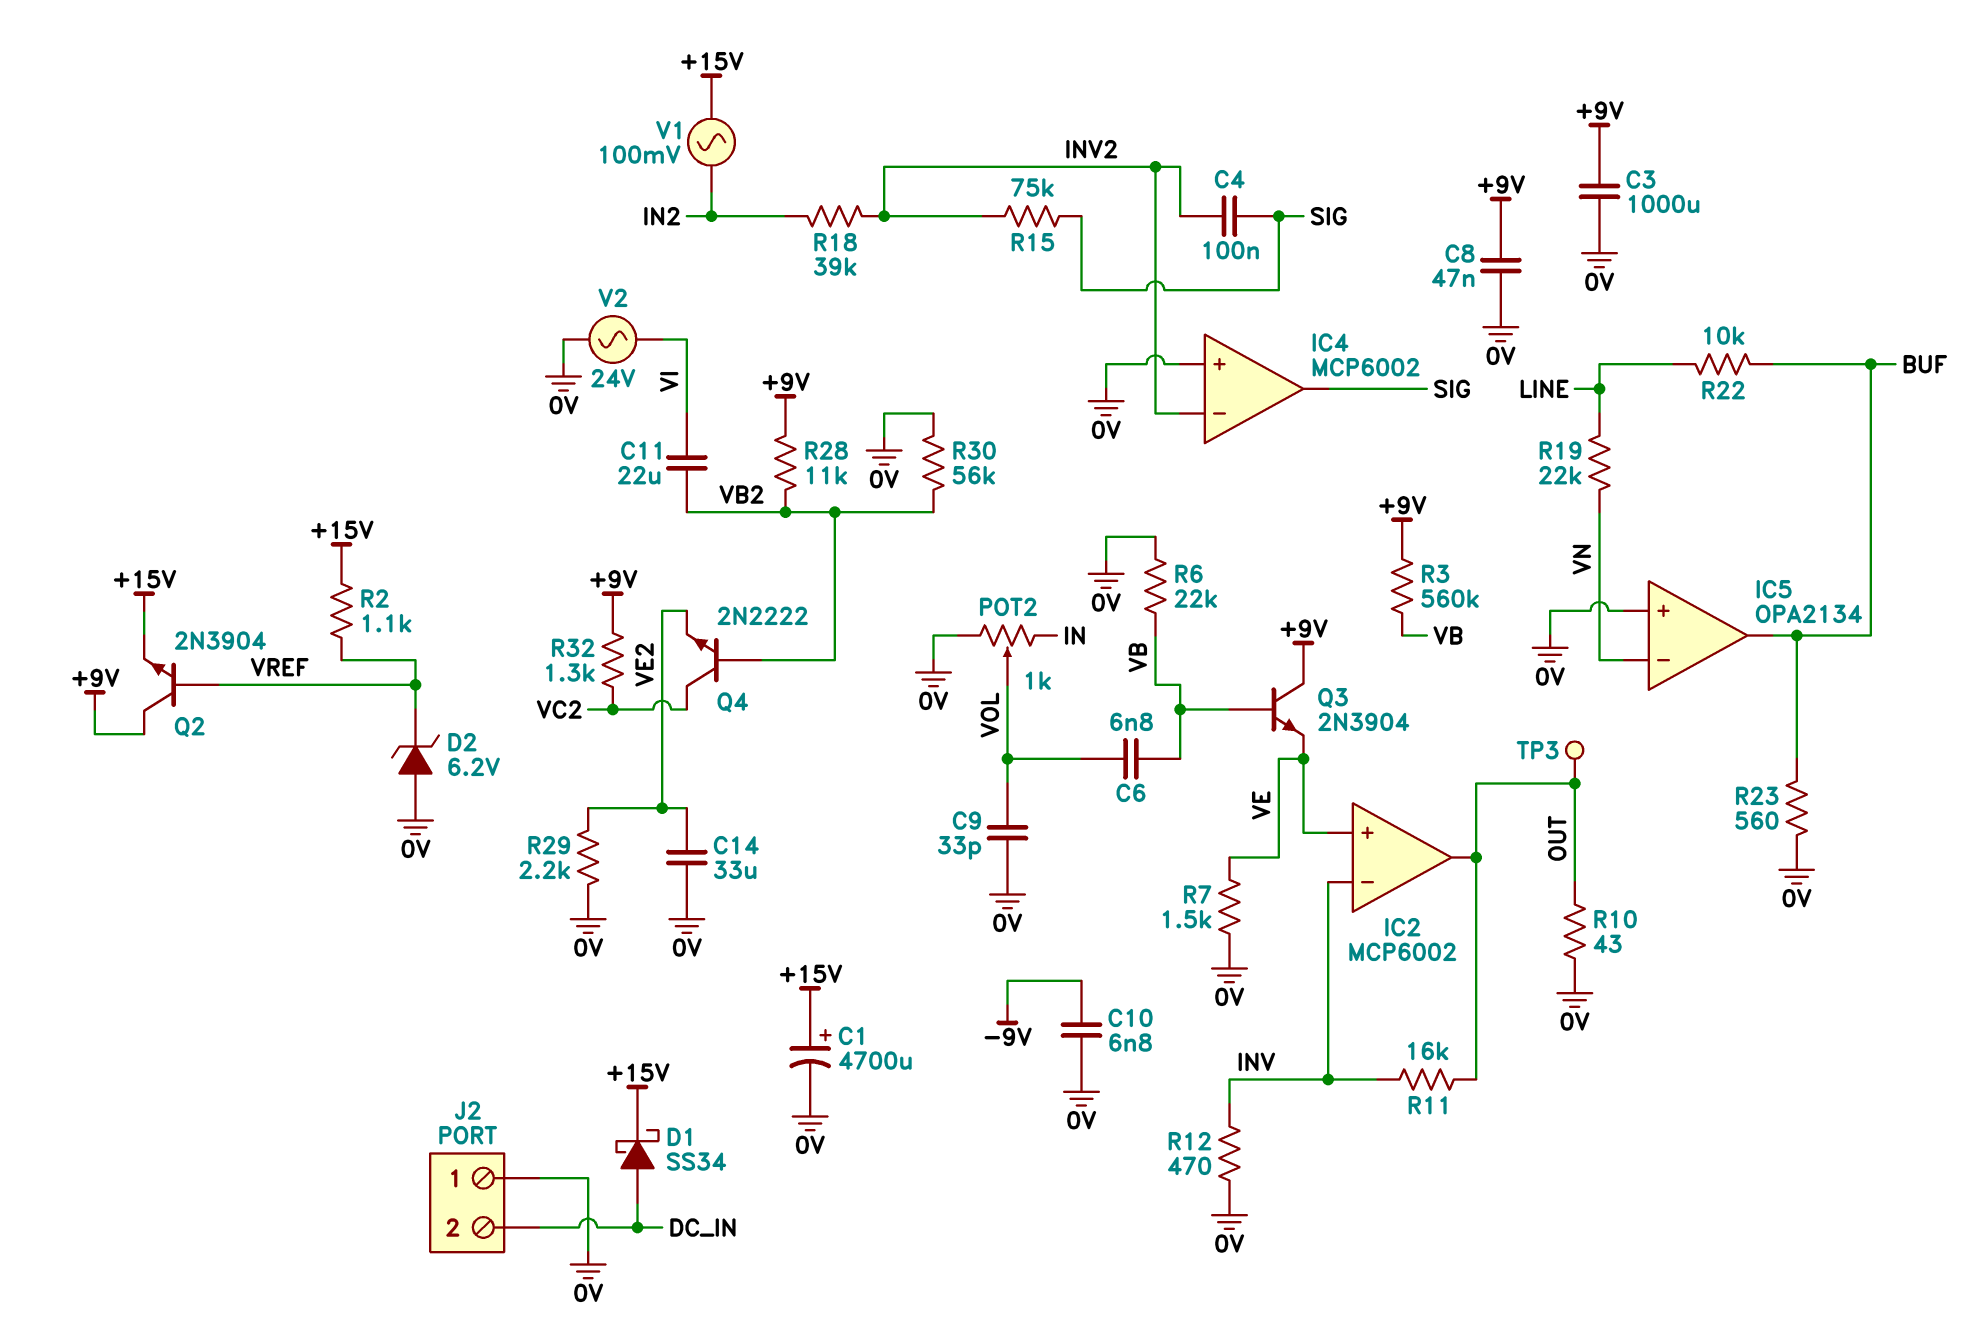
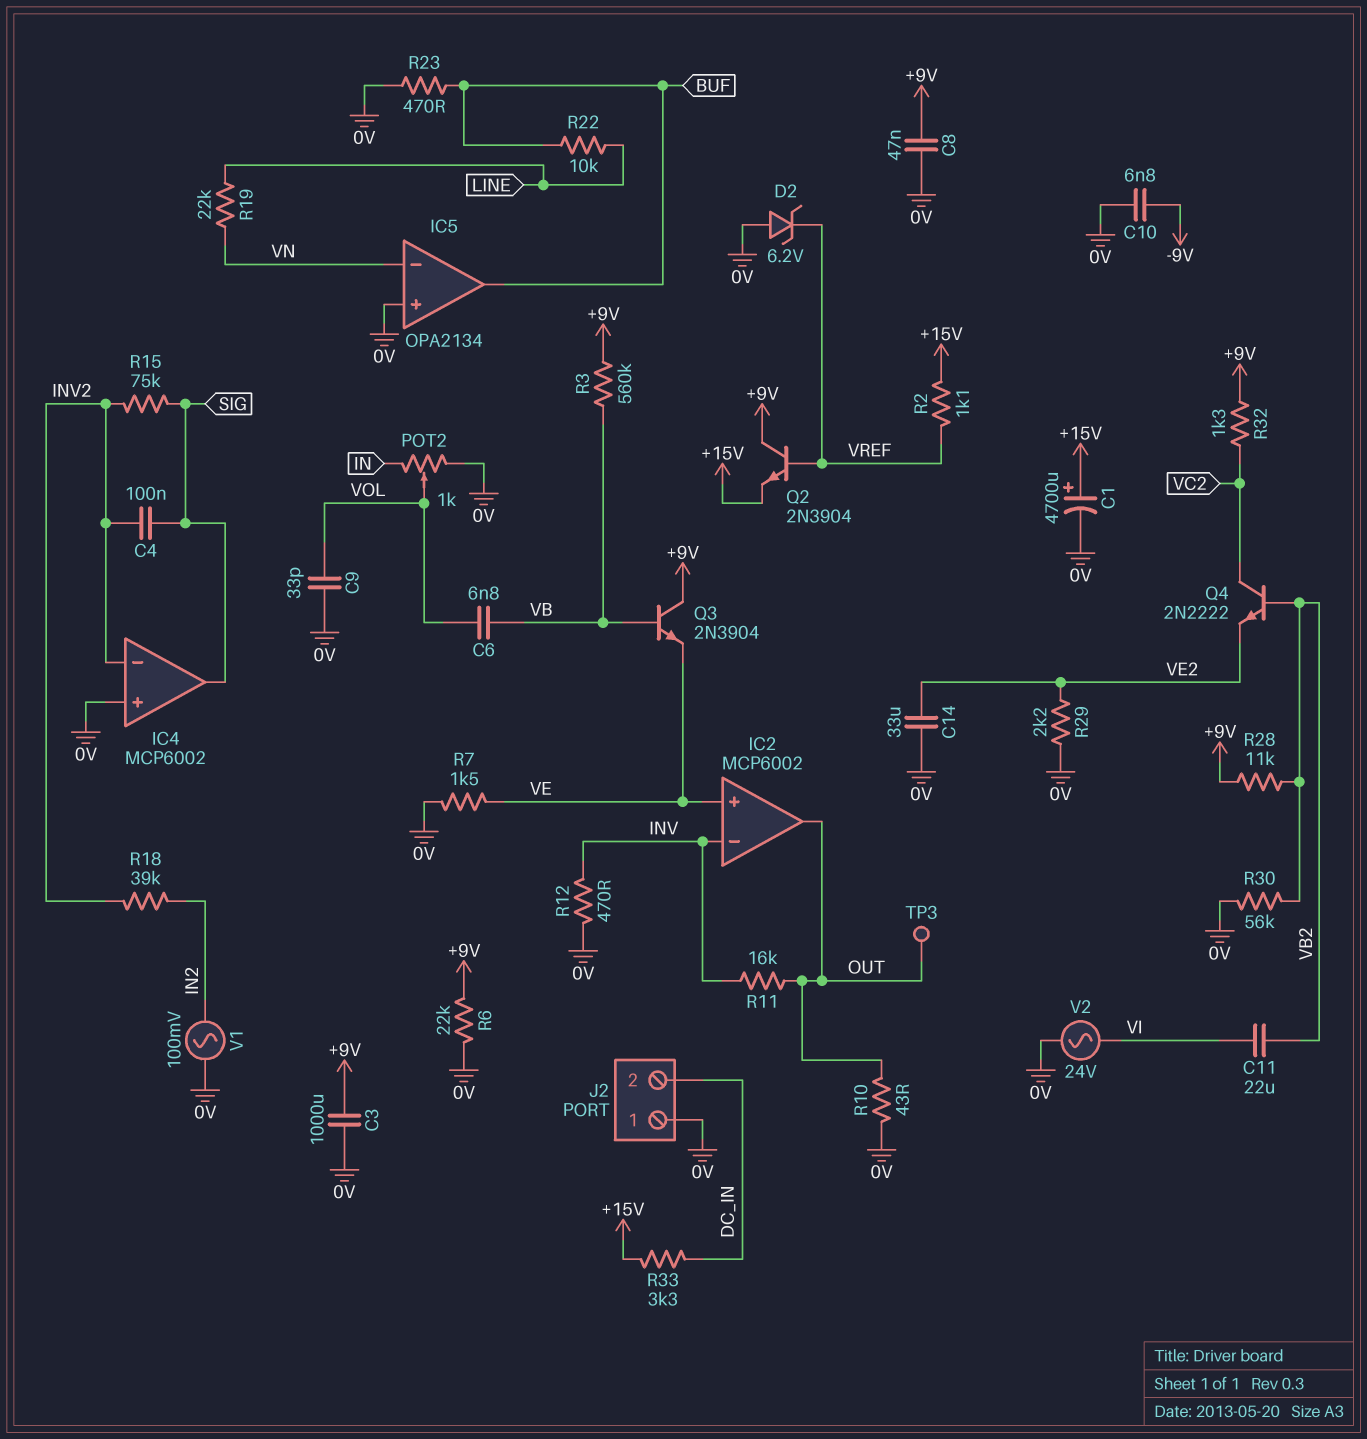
D1: schottky SS34 (A DC_IN, K +15V) -> none
R6: 22k (0V, VB) -> 22k (+9V, 0V)
R23: 560 (0V, BUF) -> 470 (0V, BUF)
R33: none -> 3.3k (+15V, DC_IN)
V1: AC 100mV (+15V, IN2) -> AC 100mV (0V, IN2)

